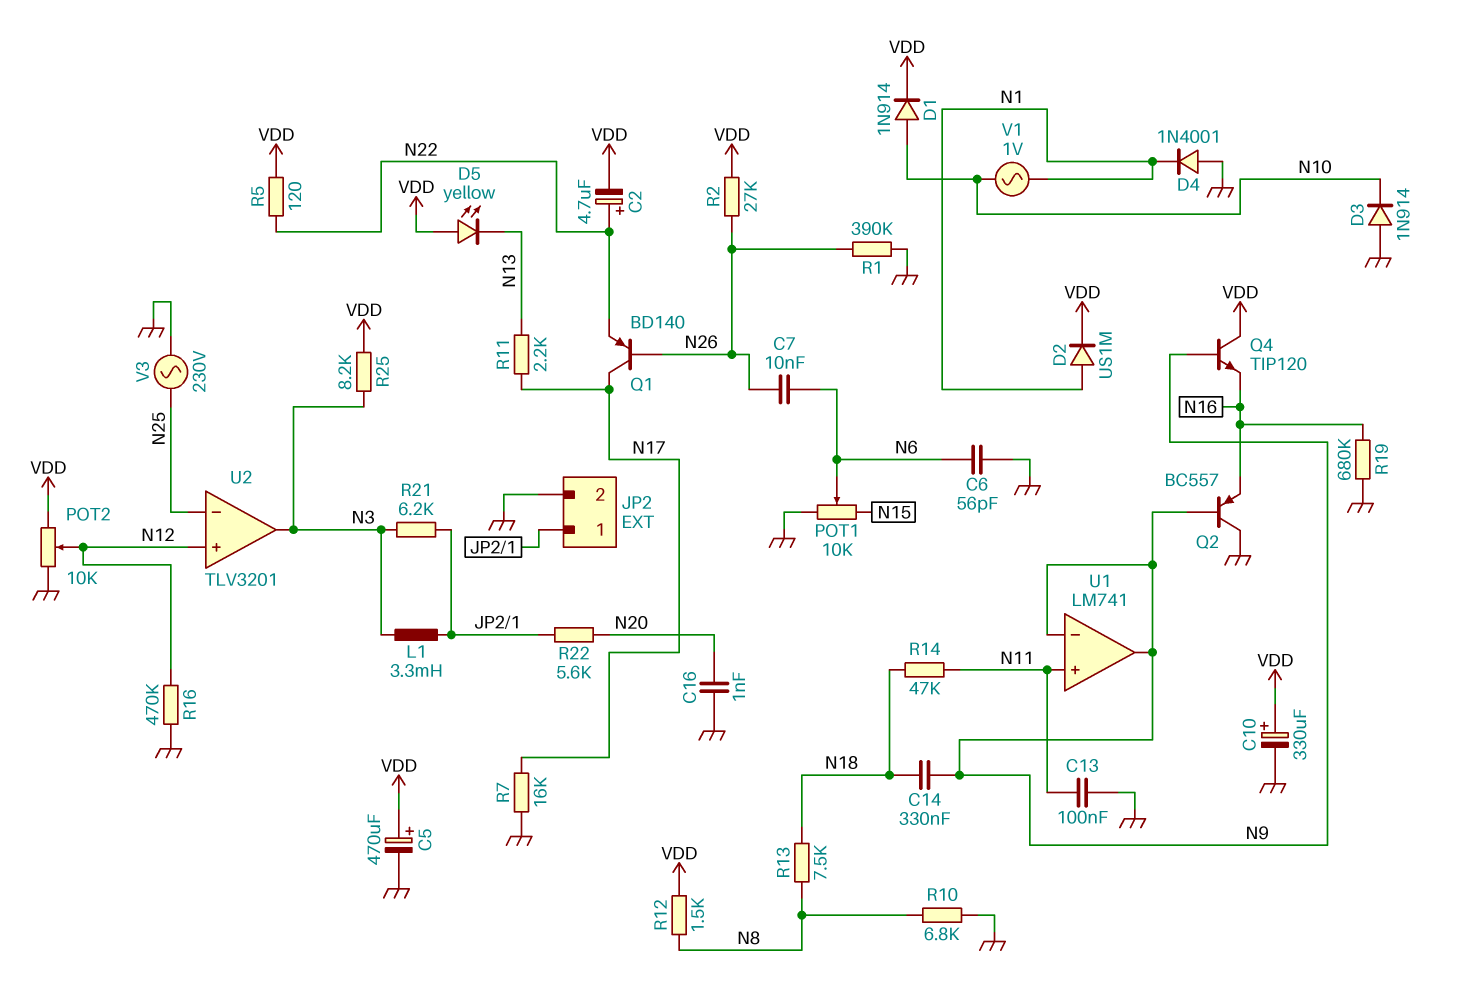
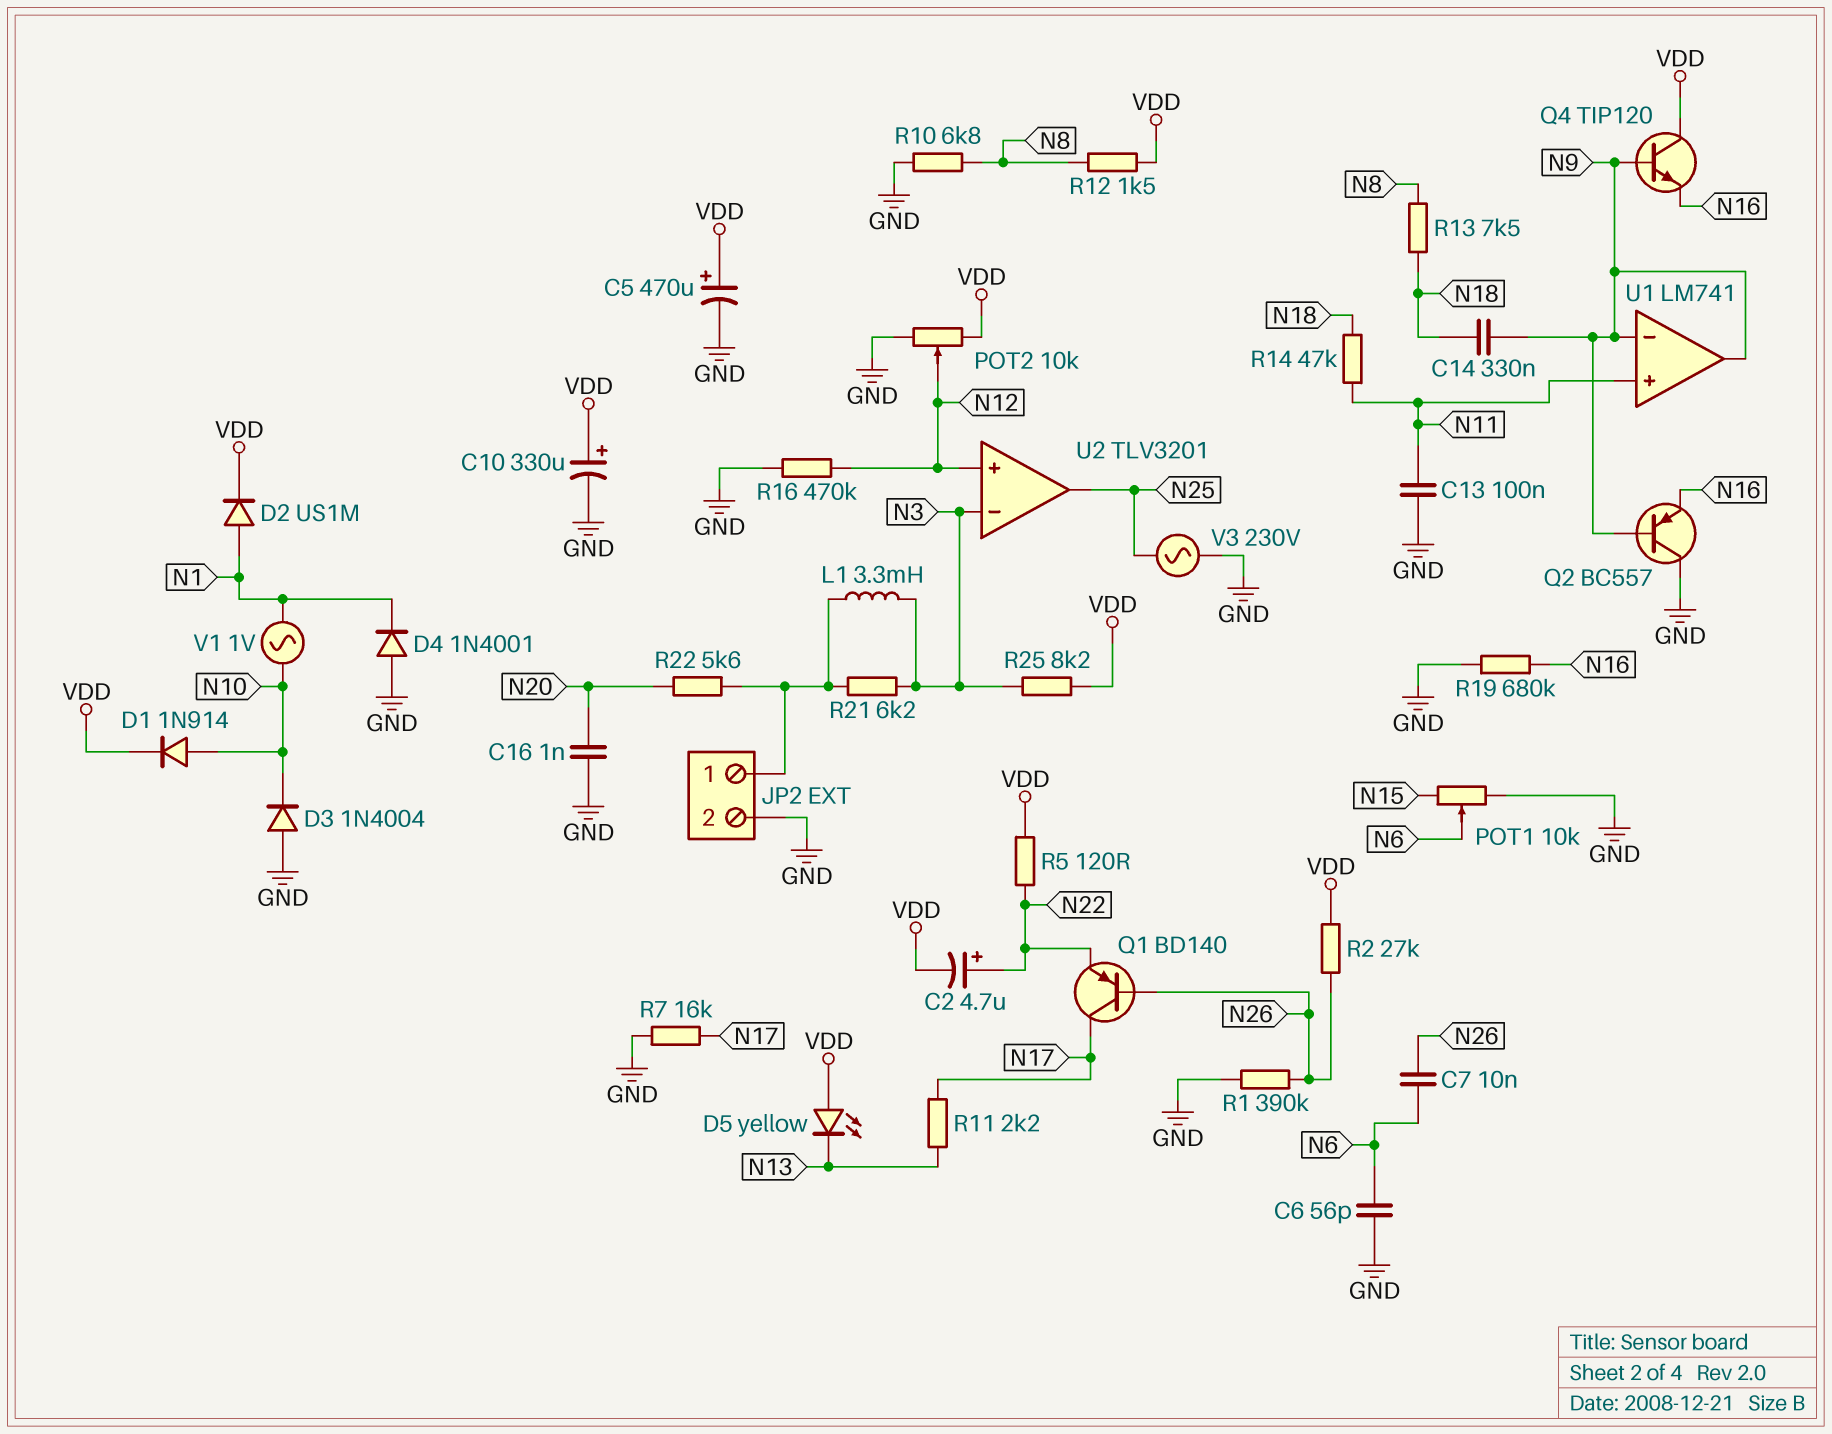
D3: diode 1N914 (A GND, K N10) -> diode 1N4004 (A GND, K N10)
U2 pin in-: N25 -> N3
U2 pin out: N3 -> N25

